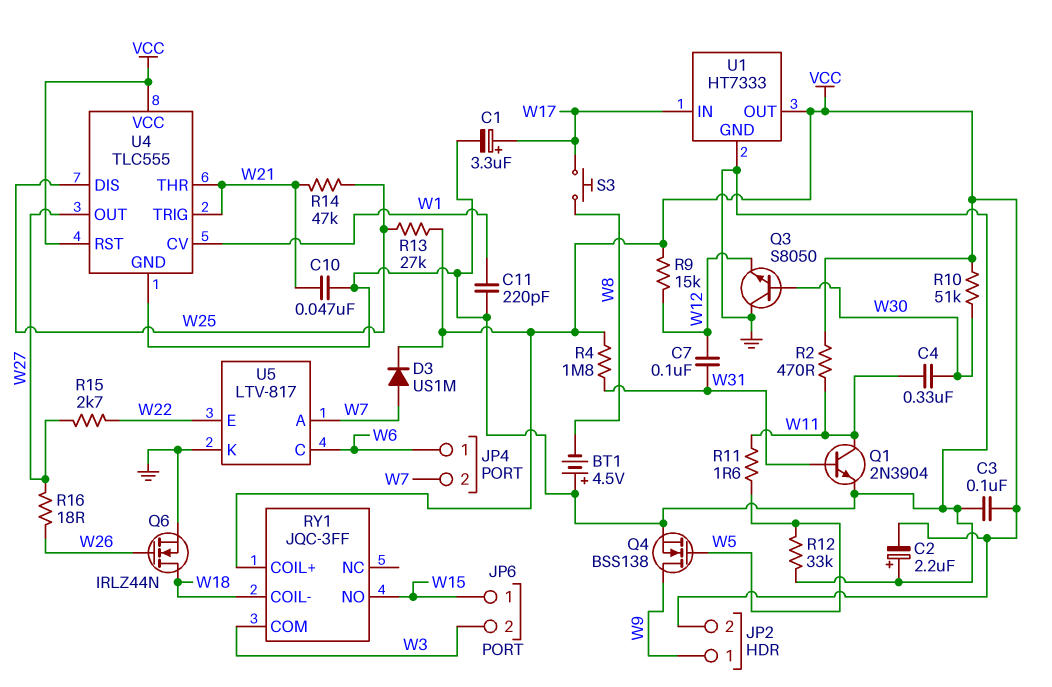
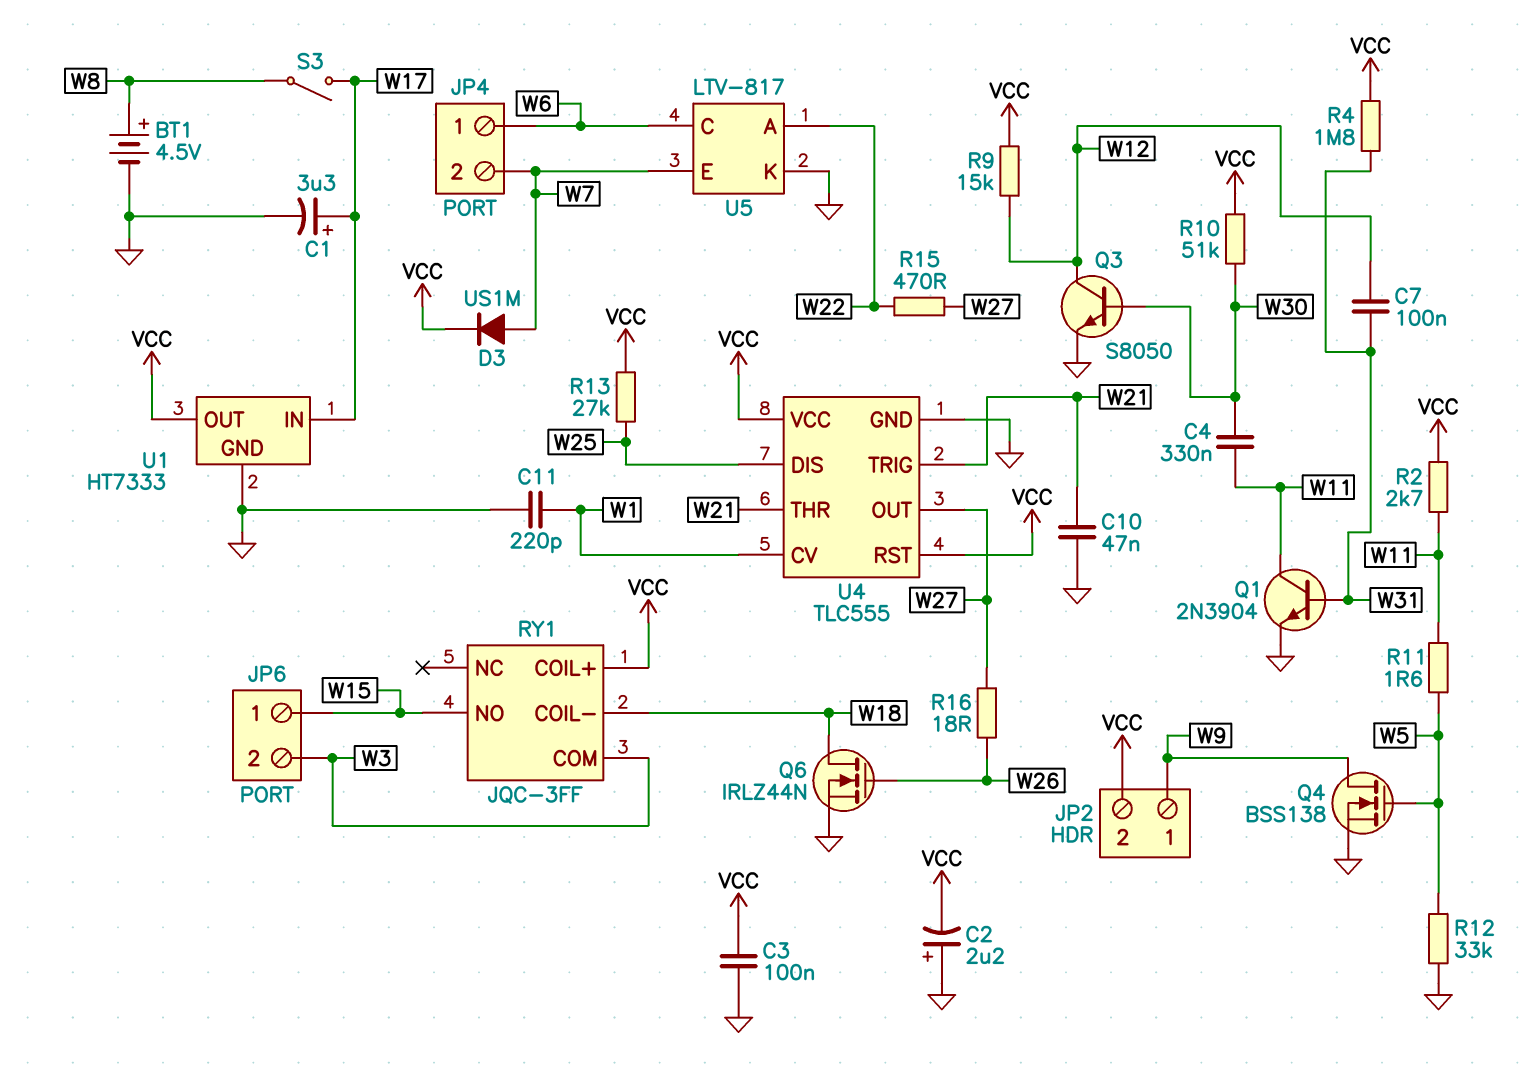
BT1: 4.5V (plus GND, minus W8) -> 4.5V (plus W8, minus GND)
Q3: NPN S8050 (B W30, C GND, E W12) -> NPN S8050 (B W30, C W12, E GND)
R2: 470 (VCC, W11) -> 2.7k (VCC, W11)
R14: 47k (W21, W25) -> none
R15: 2.7k (W22, W27) -> 470 (W22, W27)
S3: button (W8, W17) -> switch (W8, W17)
U5 pin A: W7 -> W22
U5 pin E: W22 -> W7

